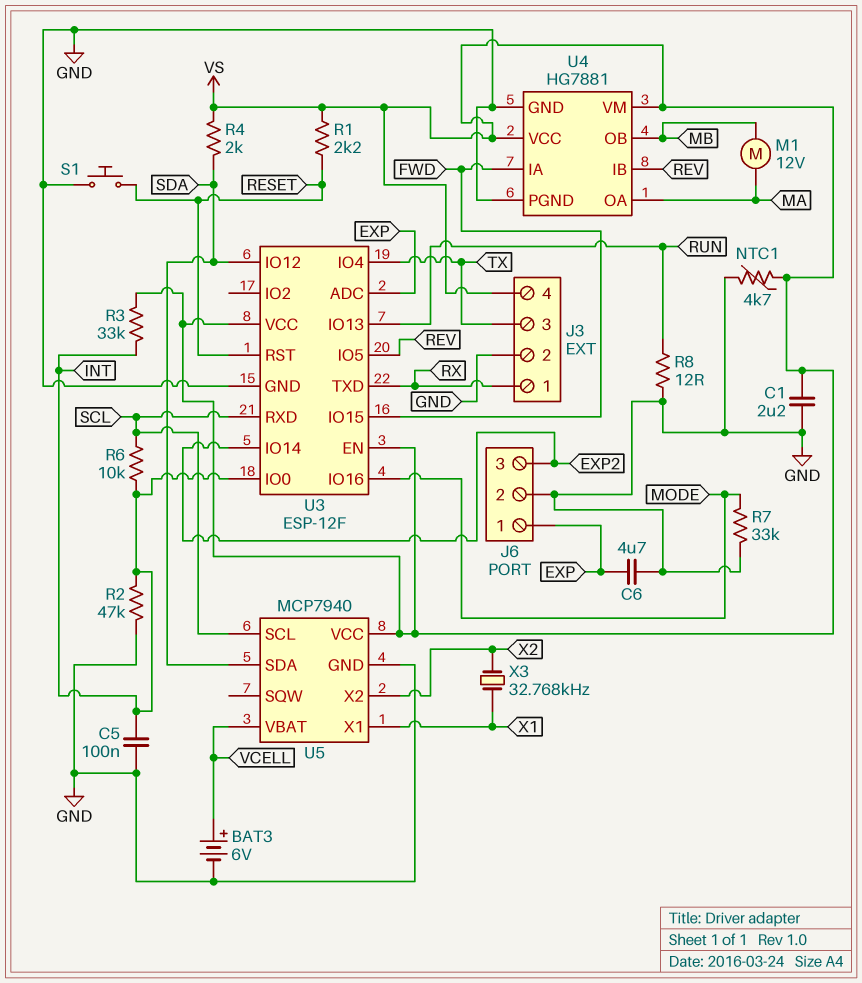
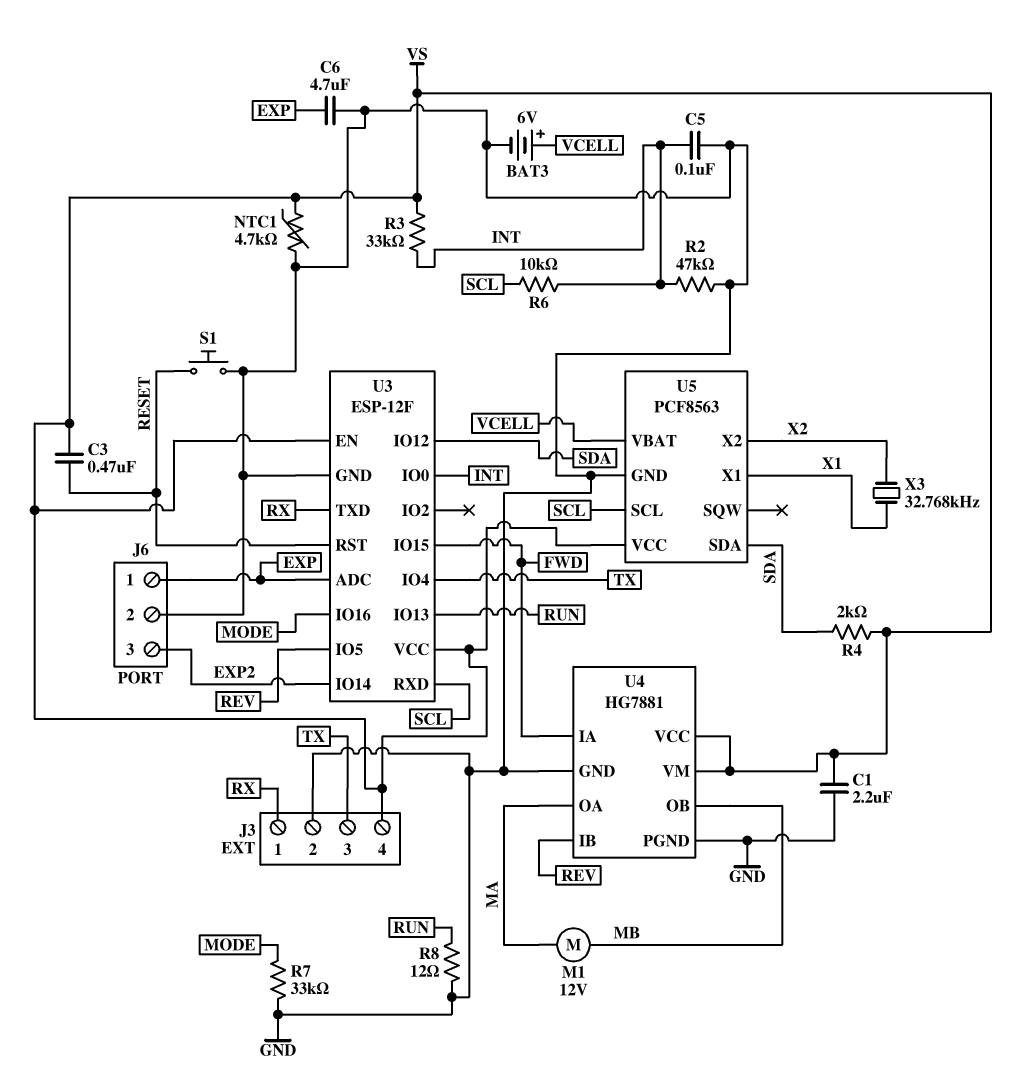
C3: none -> 470nF (RESET, VS)
R1: 2.2k (RESET, VS) -> none
U5: MCP7940 -> PCF8563

